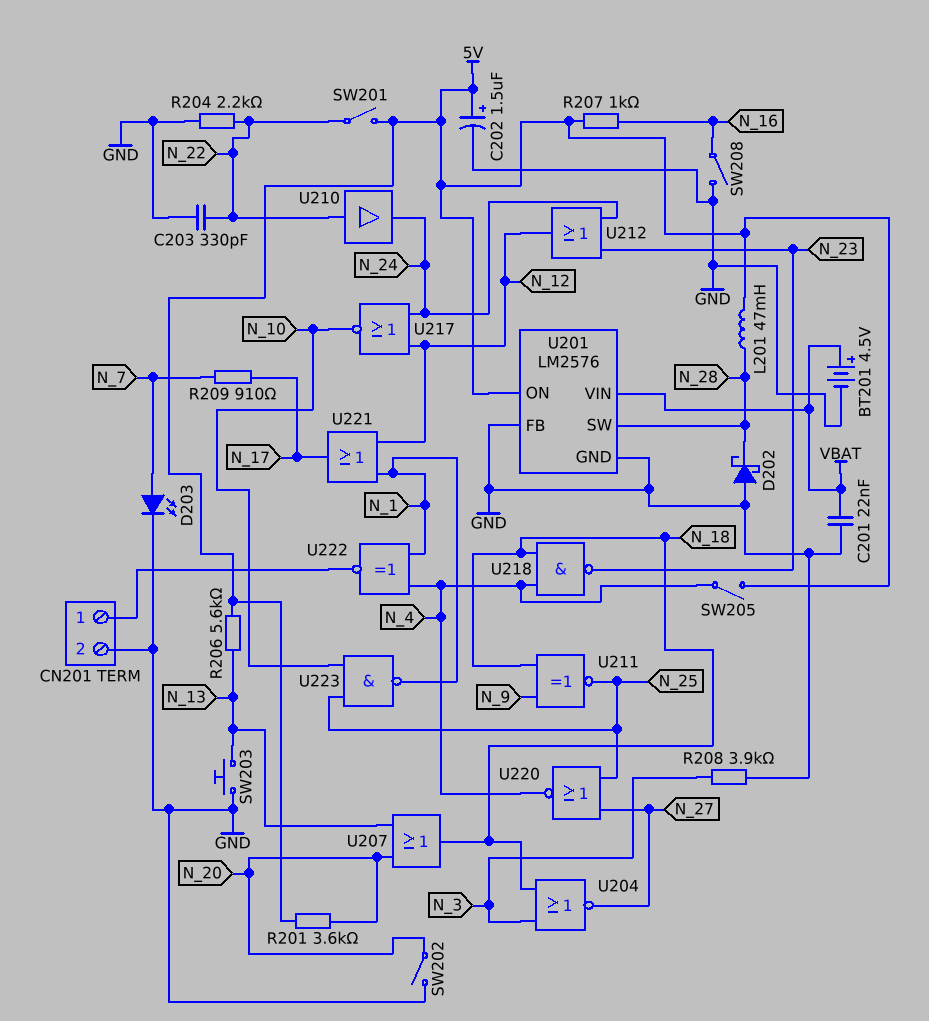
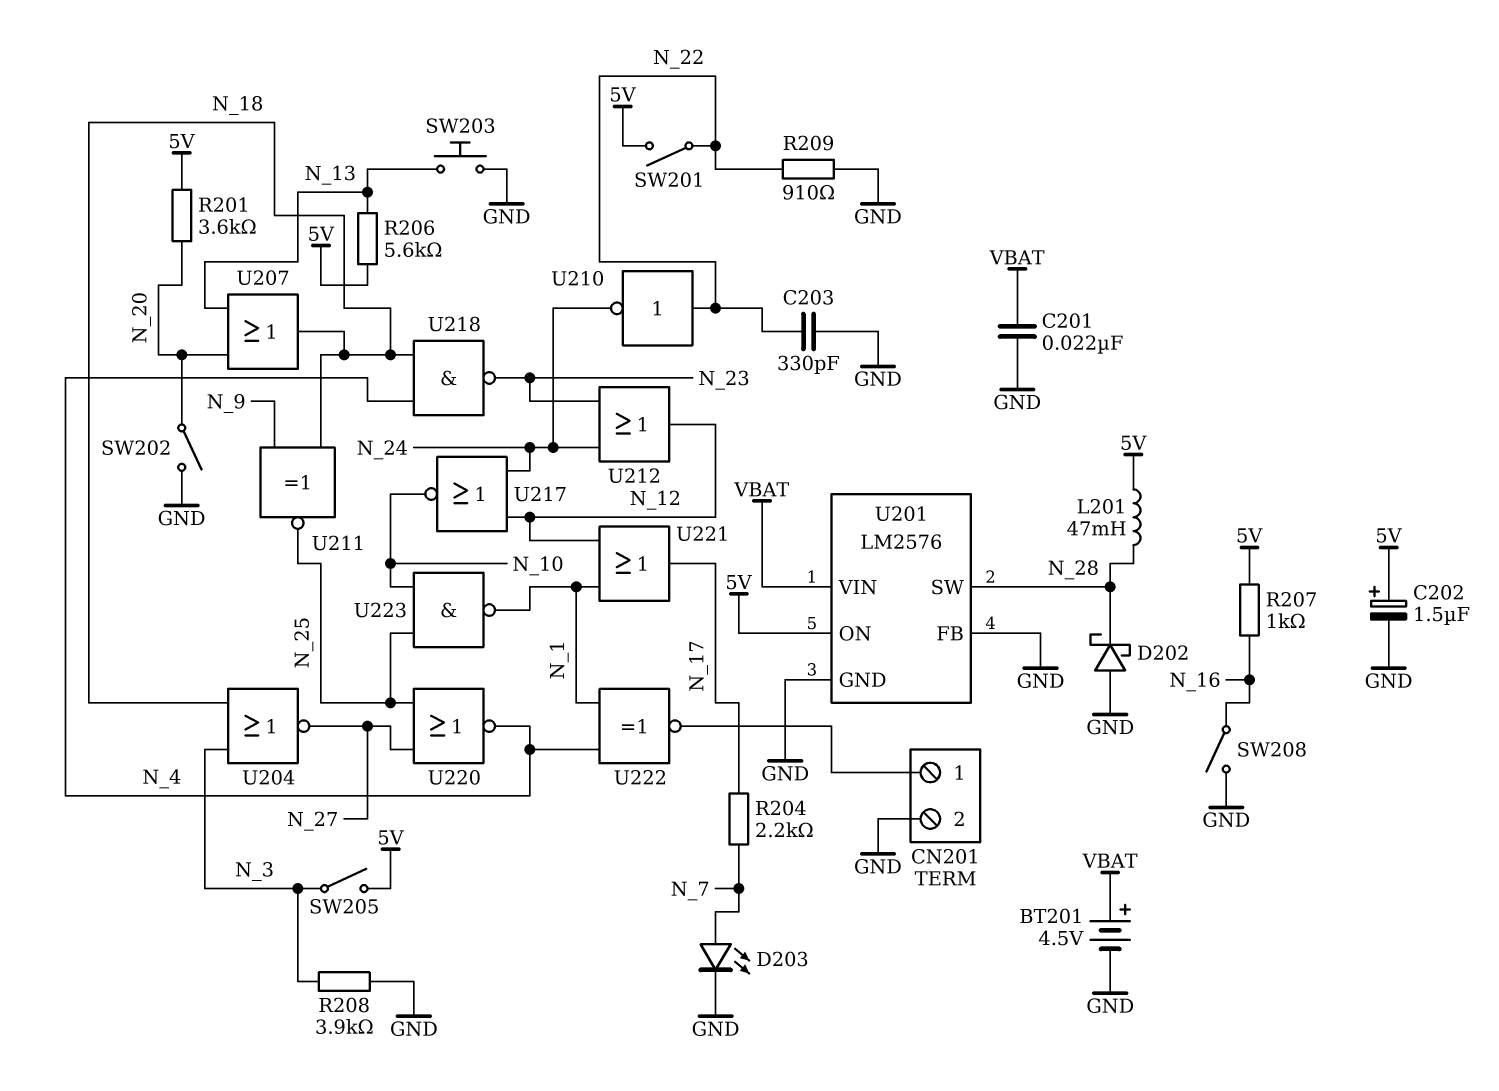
R204: 2.2k (GND, N_22) -> 2.2k (N_7, N_17)
R209: 910 (N_7, N_17) -> 910 (GND, N_22)
SW205: switch (5V, N_4) -> switch (5V, N_3)
U210: buffer (in N_22, out N_24) -> NOT (in N_22, out N_24)

